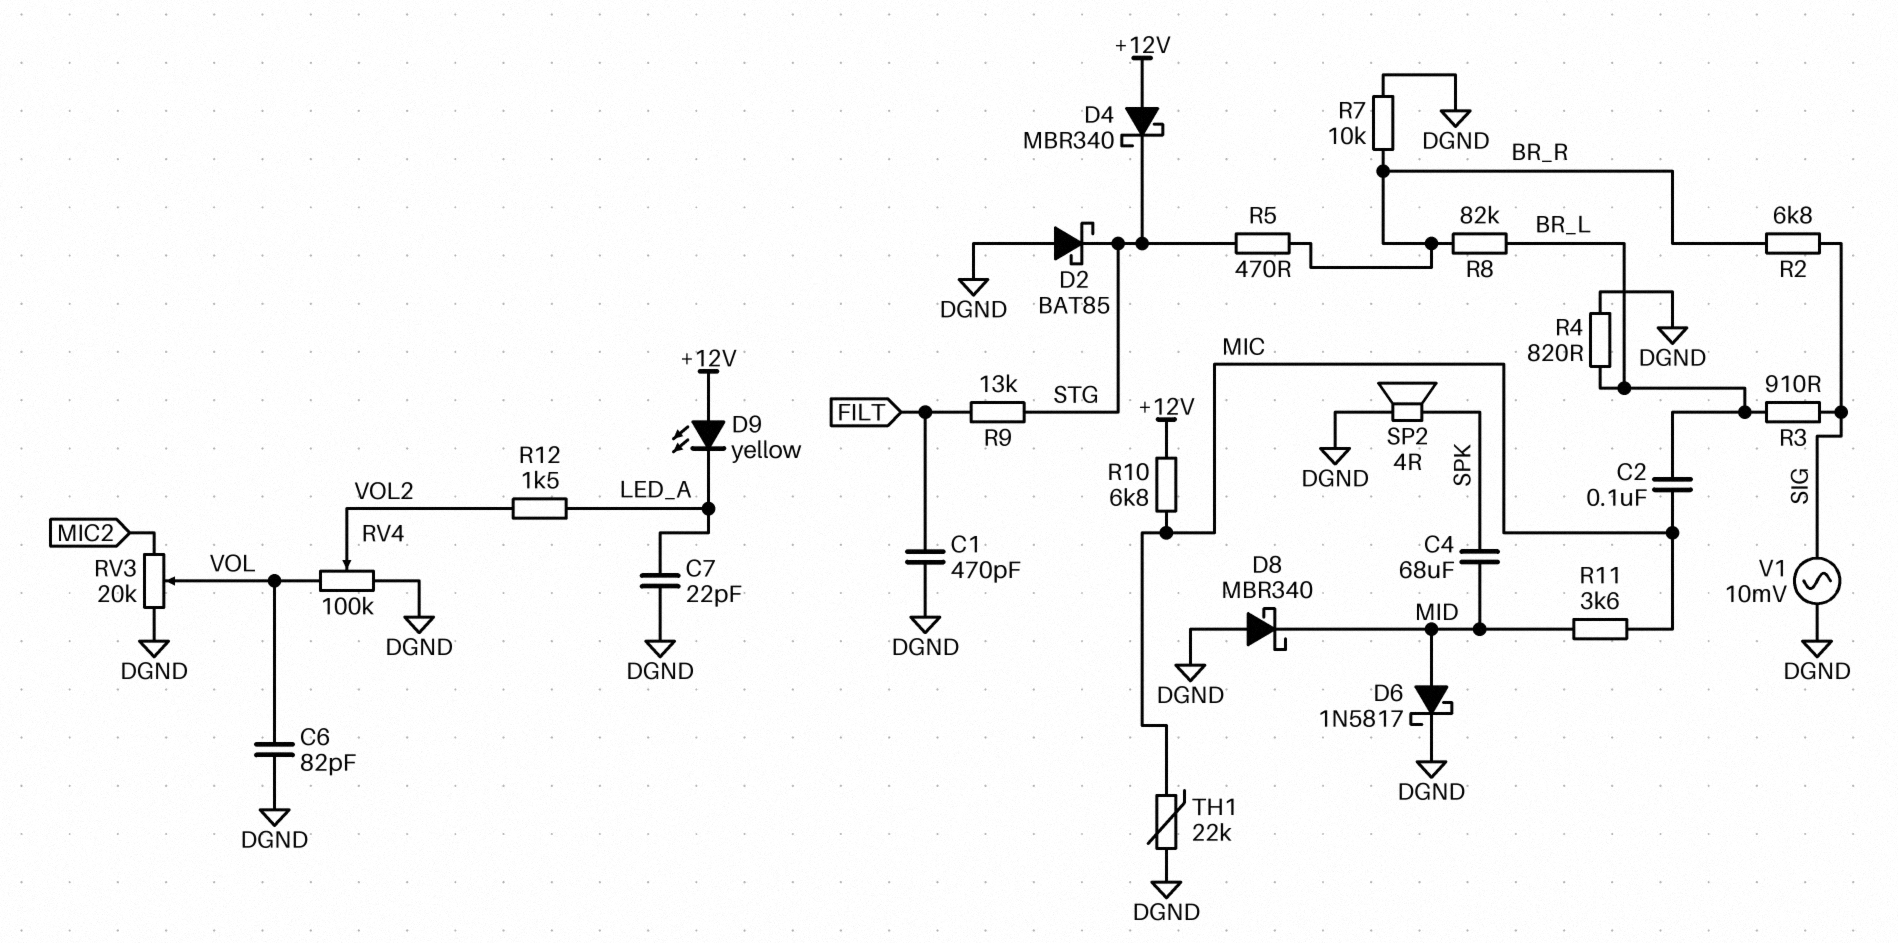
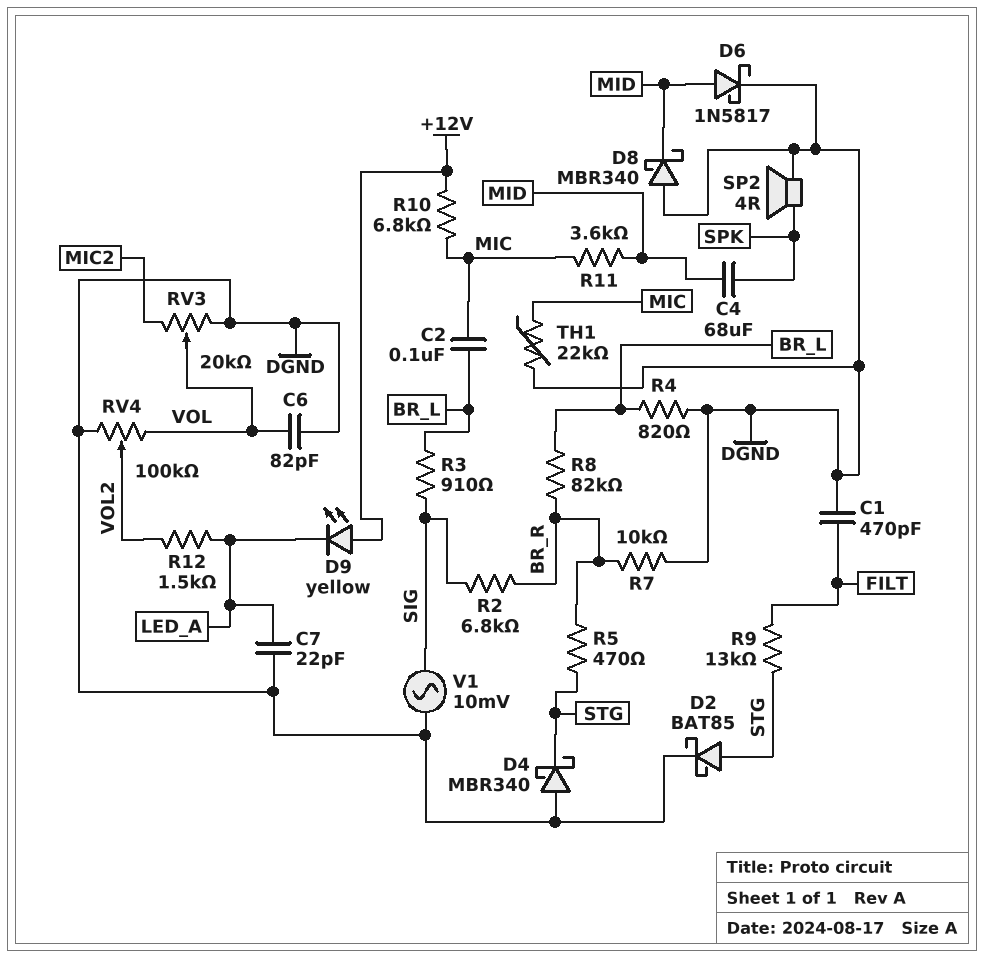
D2: schottky BAT85 (A DGND, K STG) -> schottky BAT85 (A STG, K DGND)
D4: schottky MBR340 (A +12V, K STG) -> schottky MBR340 (A DGND, K STG)

